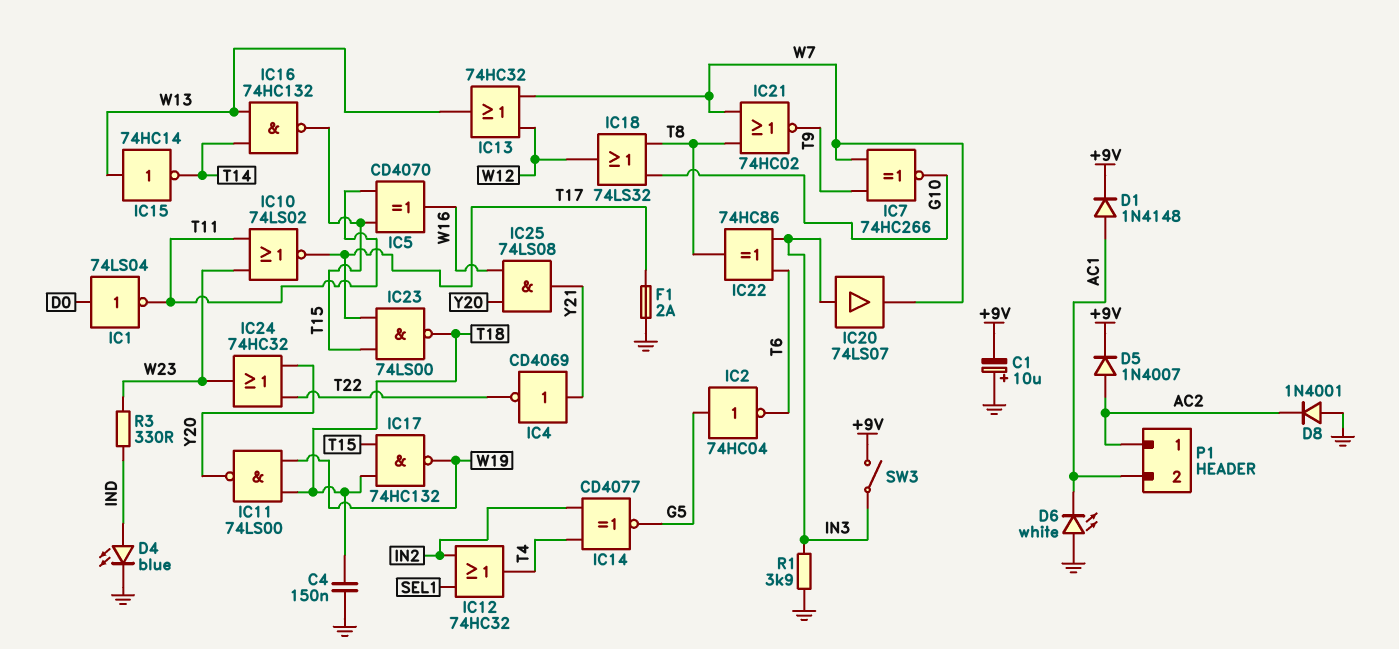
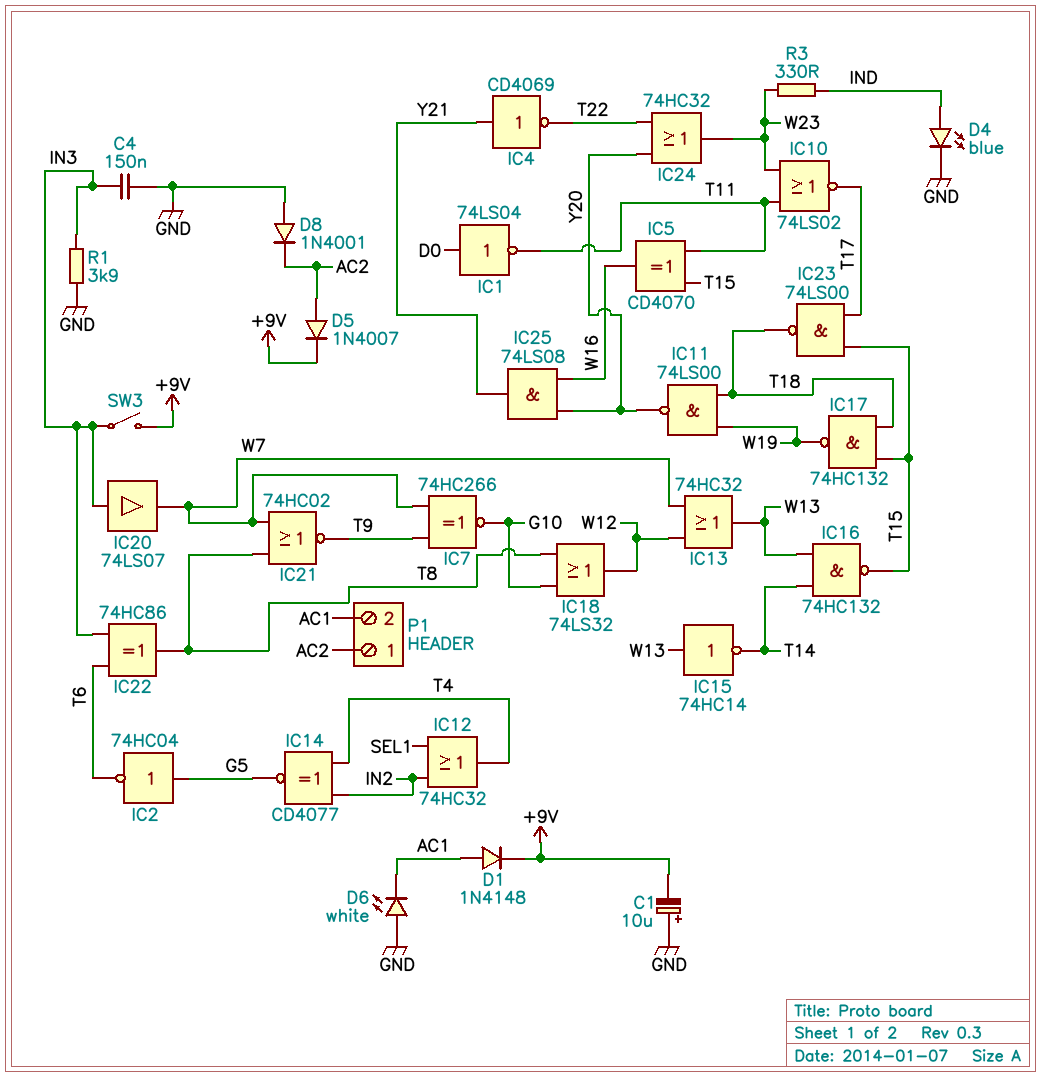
C4: 150nF (GND, T18) -> 150nF (GND, IN3)
F1: 2A (GND, T17) -> none

